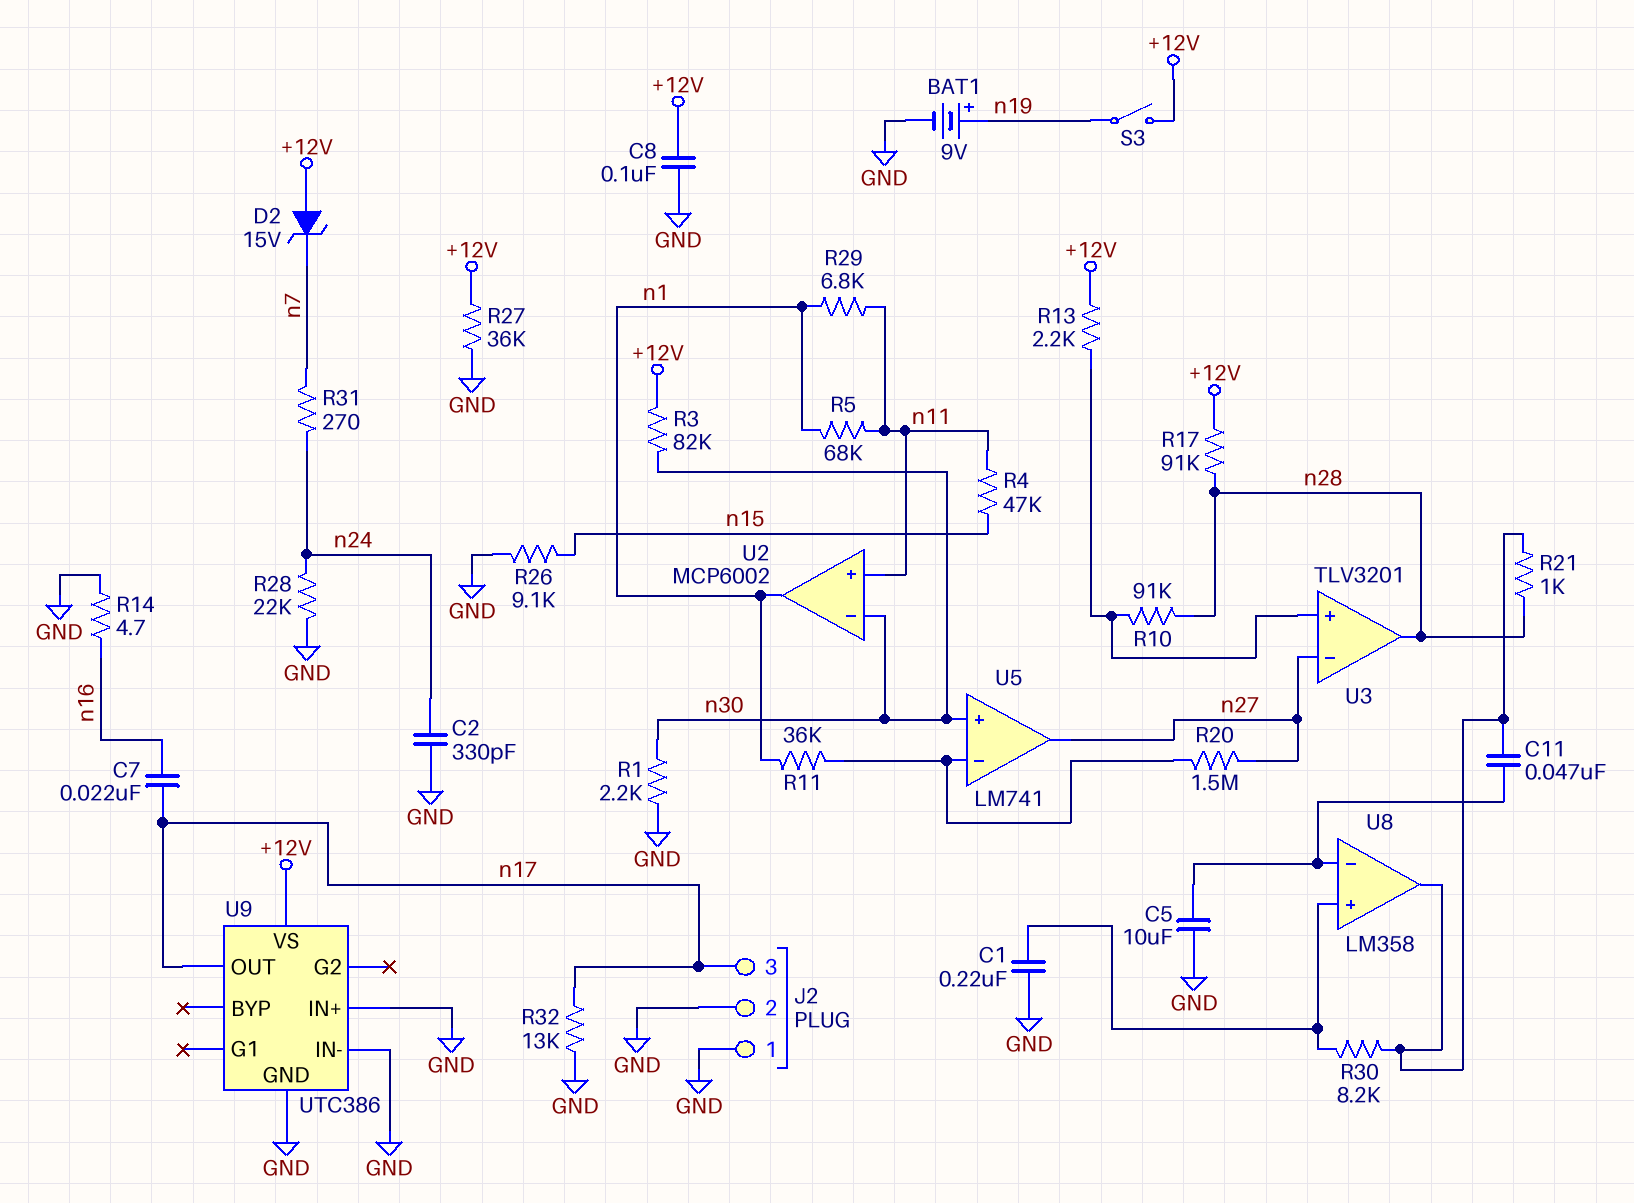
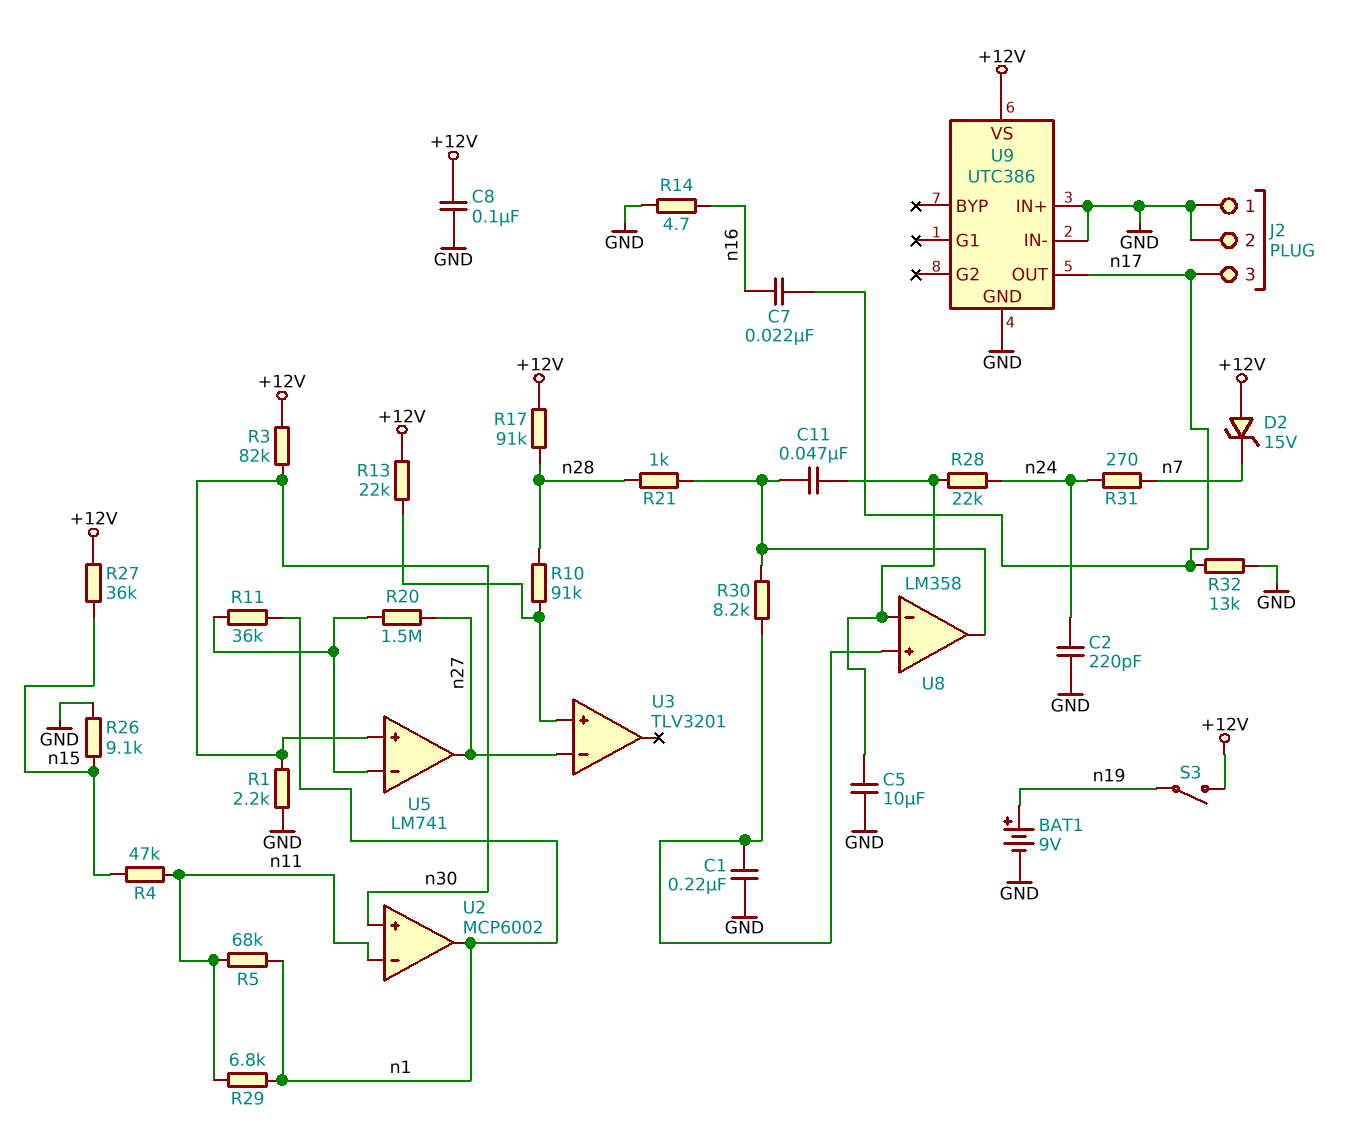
C2: 330pF (GND, n24) -> 220pF (GND, n24)
R13: 2.2k (+12V, U3/in+) -> 22k (+12V, U3/in+)
R27: 36k (+12V, GND) -> 36k (+12V, n15)
R28: 22k (GND, n24) -> 22k (U8/in-, n24)
U2 pin in+: n11 -> n30
U2 pin in-: n30 -> n11
U3 pin out: n28 -> none

